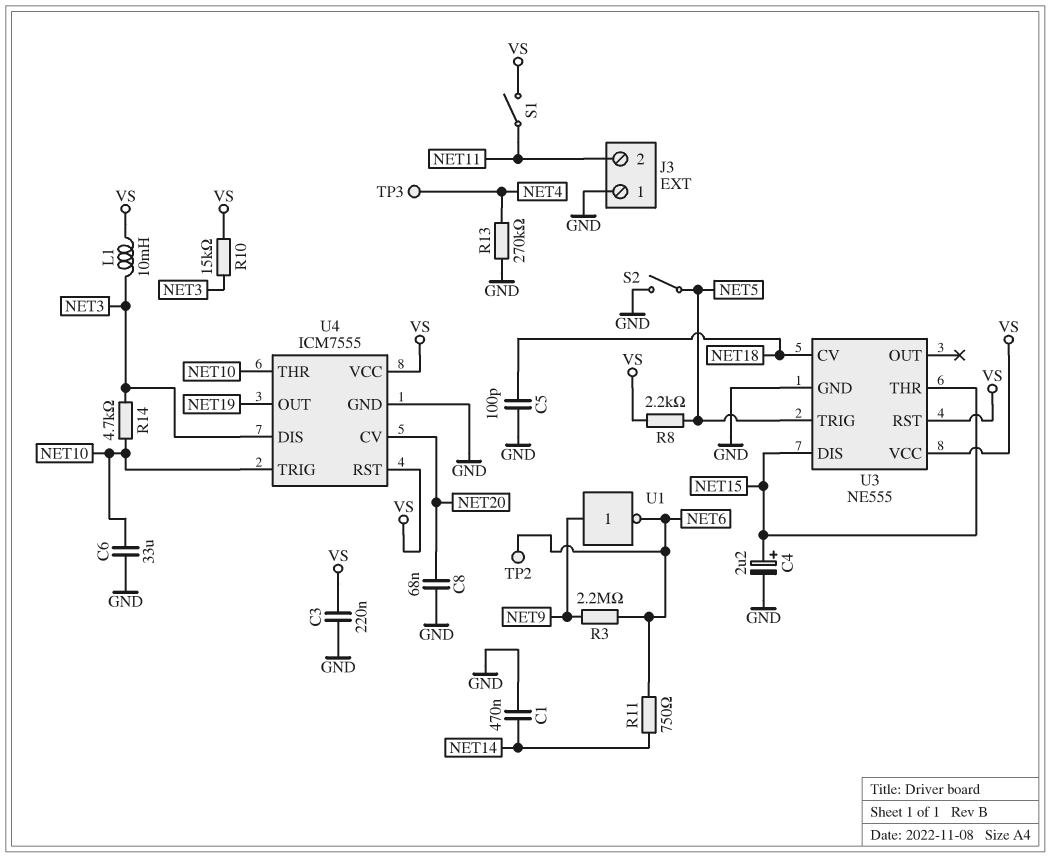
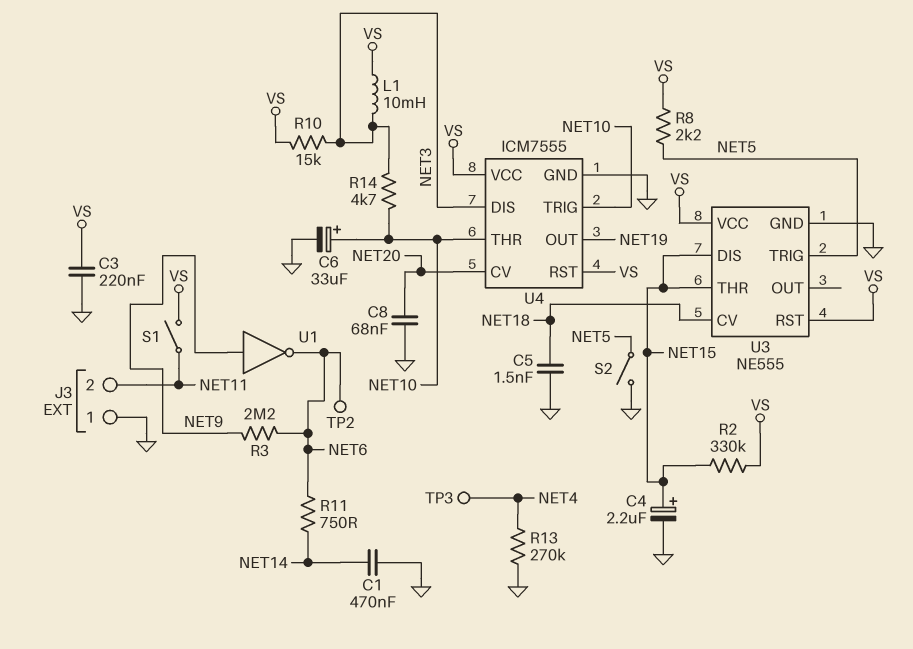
C5: 100pF (GND, NET18) -> 1.5nF (GND, NET18)
C6: 33uF (GND, NET10) -> 33uF (plus NET10, minus GND)
R2: none -> 330k (NET15, VS)

